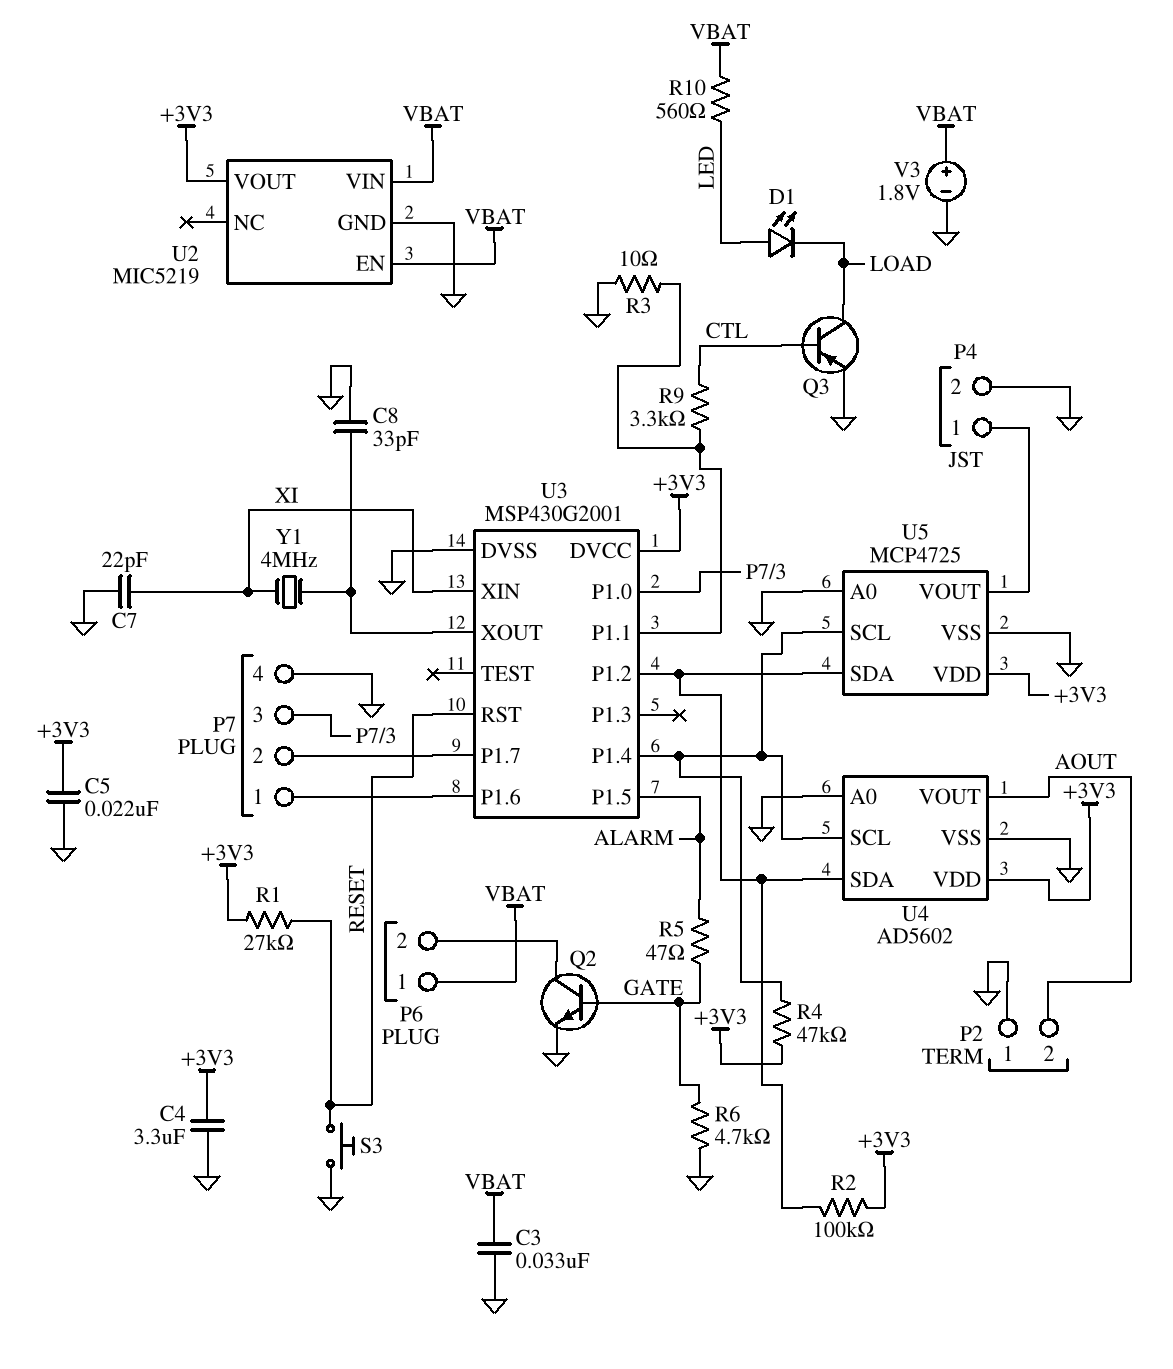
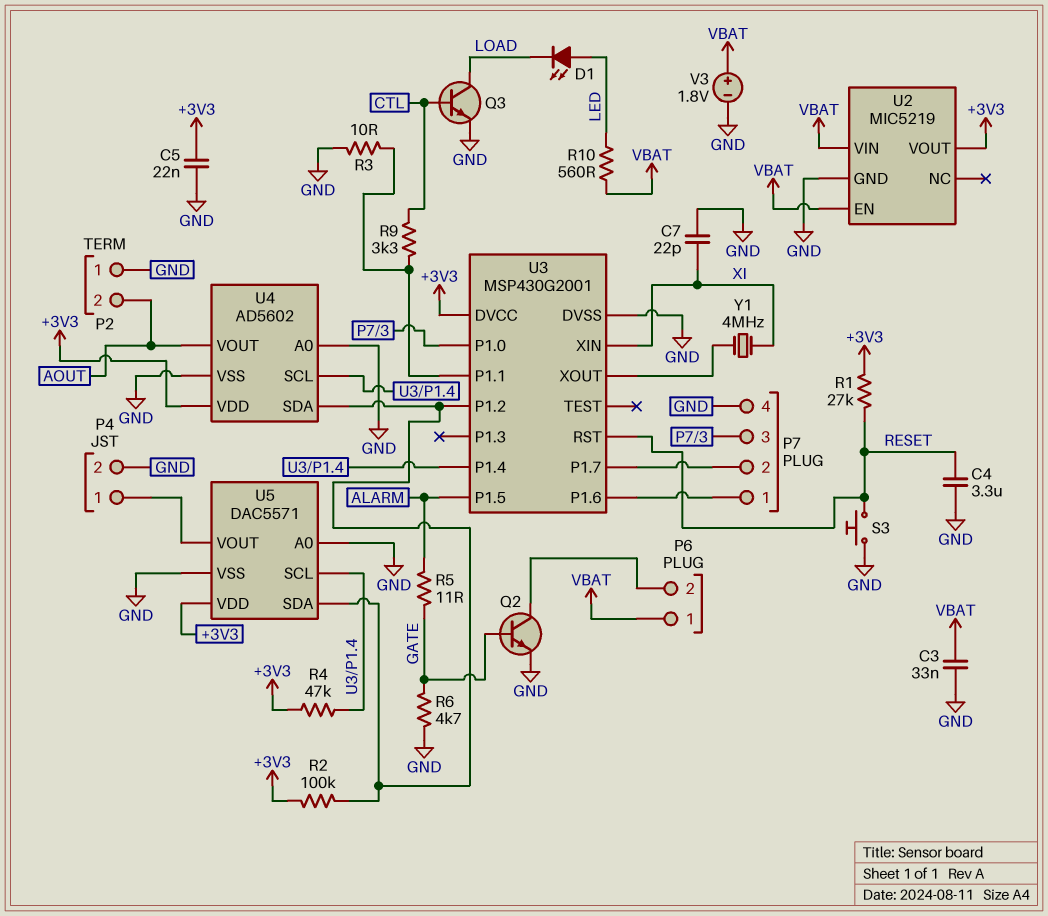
C4: 3.3uF (+3V3, GND) -> 3.3uF (GND, RESET)
C8: 33pF (GND, U3/XOUT) -> none
Q3: PNP (B CTL, C LOAD, E GND) -> NPN (B CTL, C LOAD, E GND)
R5: 47 (ALARM, GATE) -> 11 (ALARM, GATE)
U5: MCP4725 -> DAC5571

